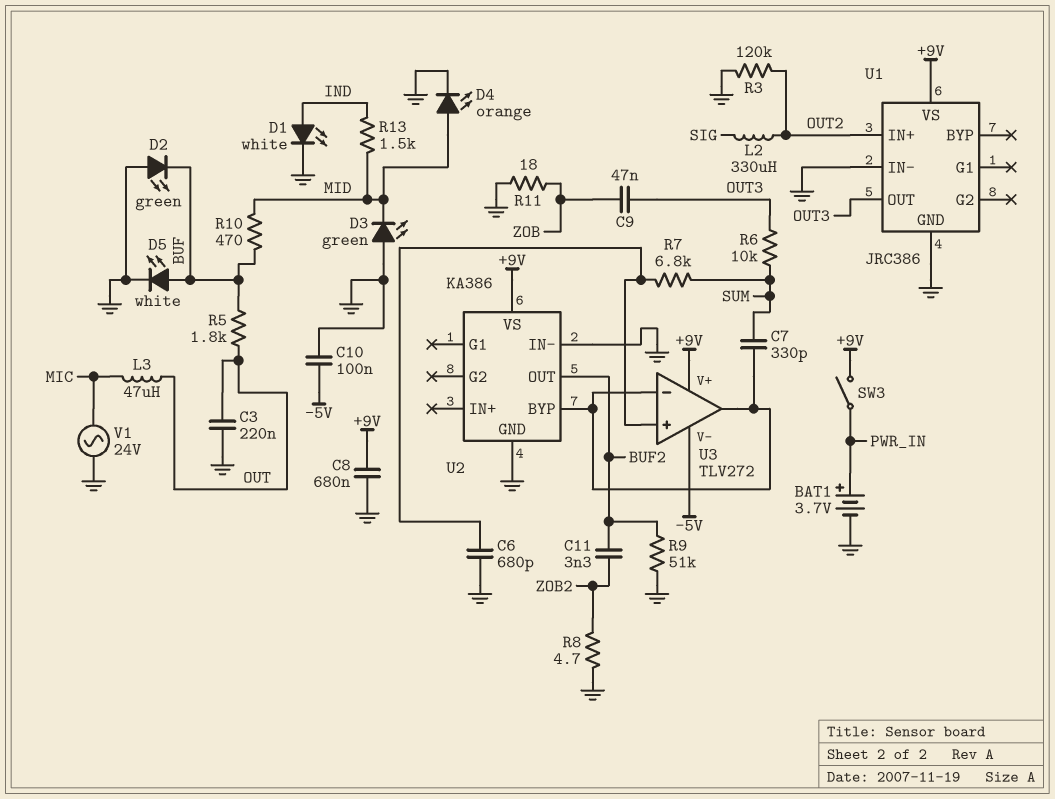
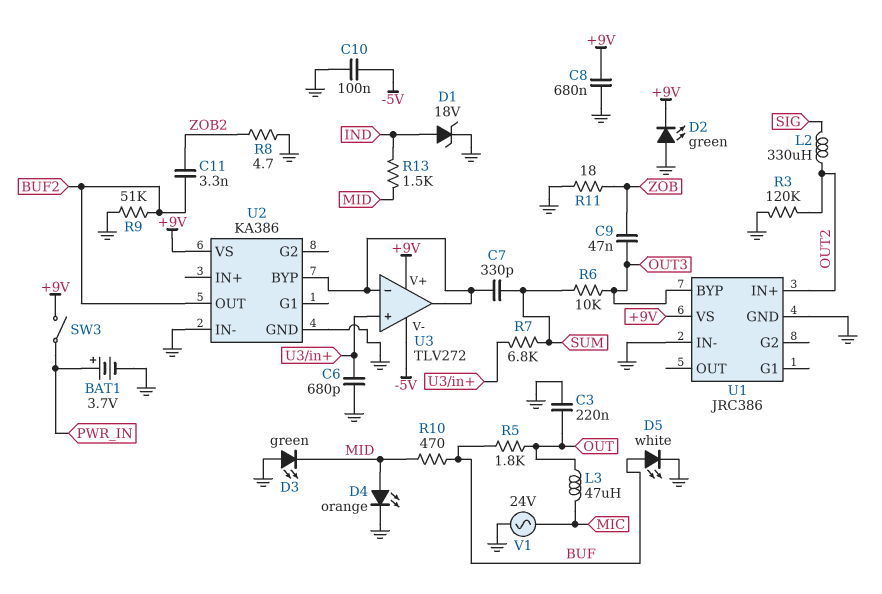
D1: LED white (A IND, K GND) -> zener 18V (A IND, K GND)
D2: LED green (A GND, K BUF) -> LED green (A GND, K +9V)
U1 pin BYP: none -> OUT3
U1 pin OUT: OUT3 -> none

